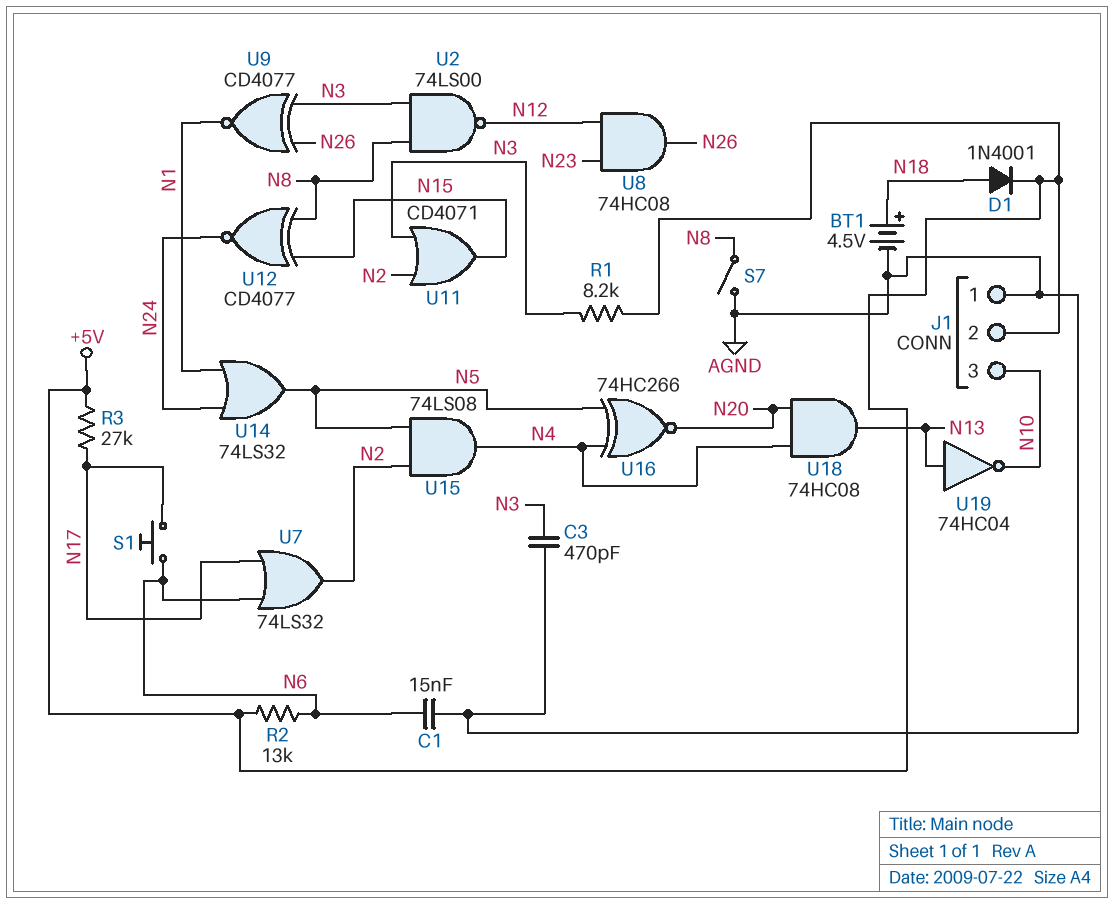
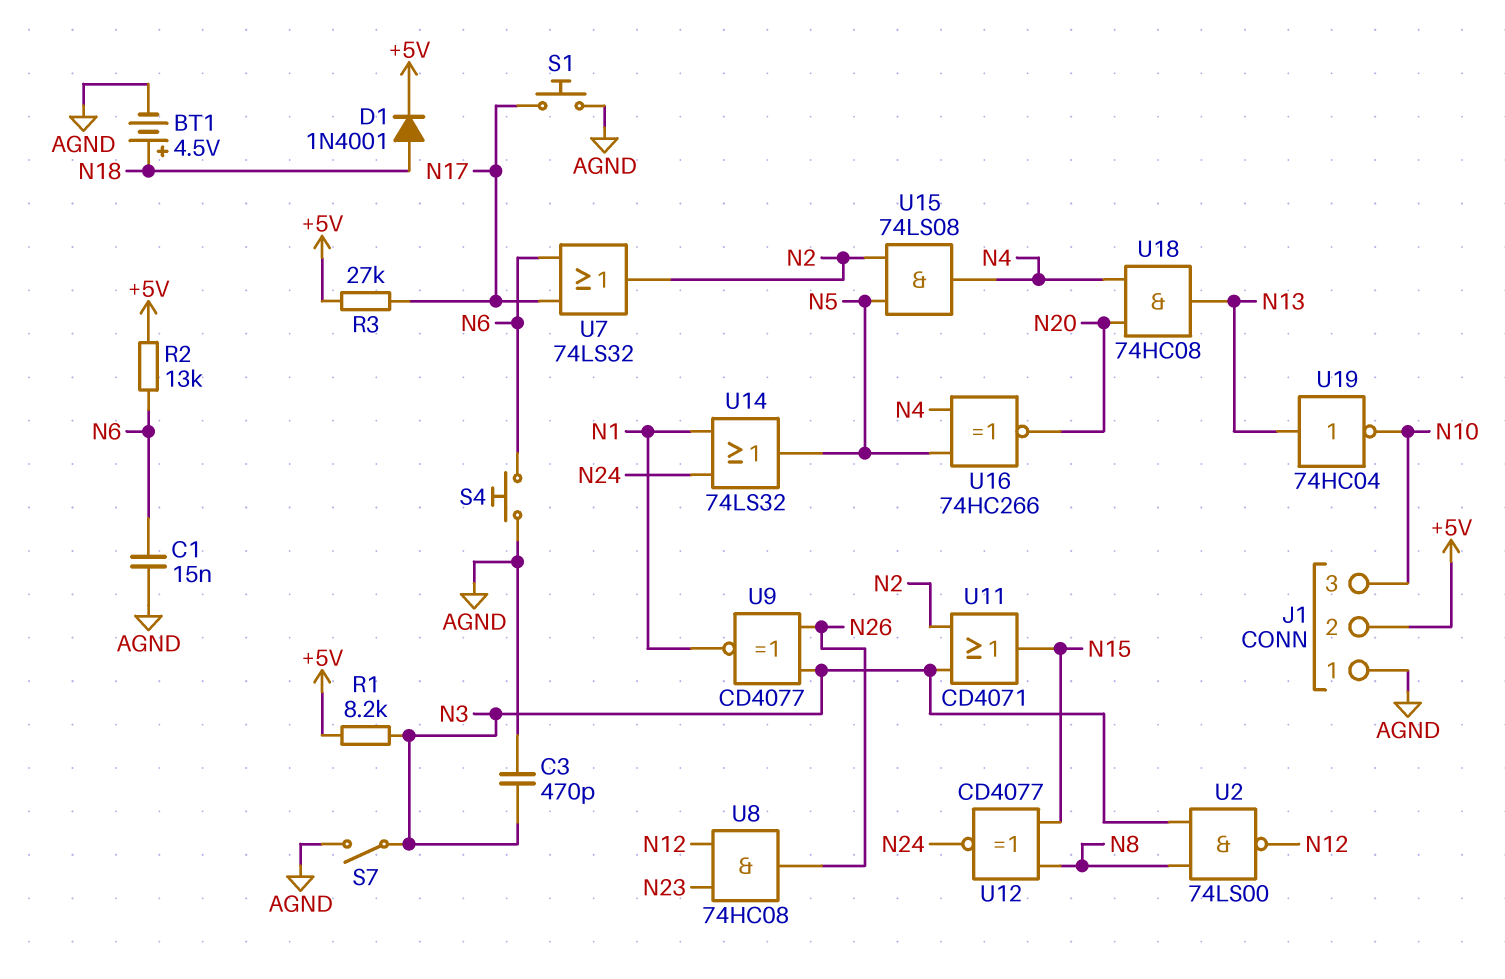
S1: button (N6, N17) -> button (AGND, N17)
S4: none -> button (AGND, N6)
S7: switch (AGND, N8) -> switch (AGND, N3)

